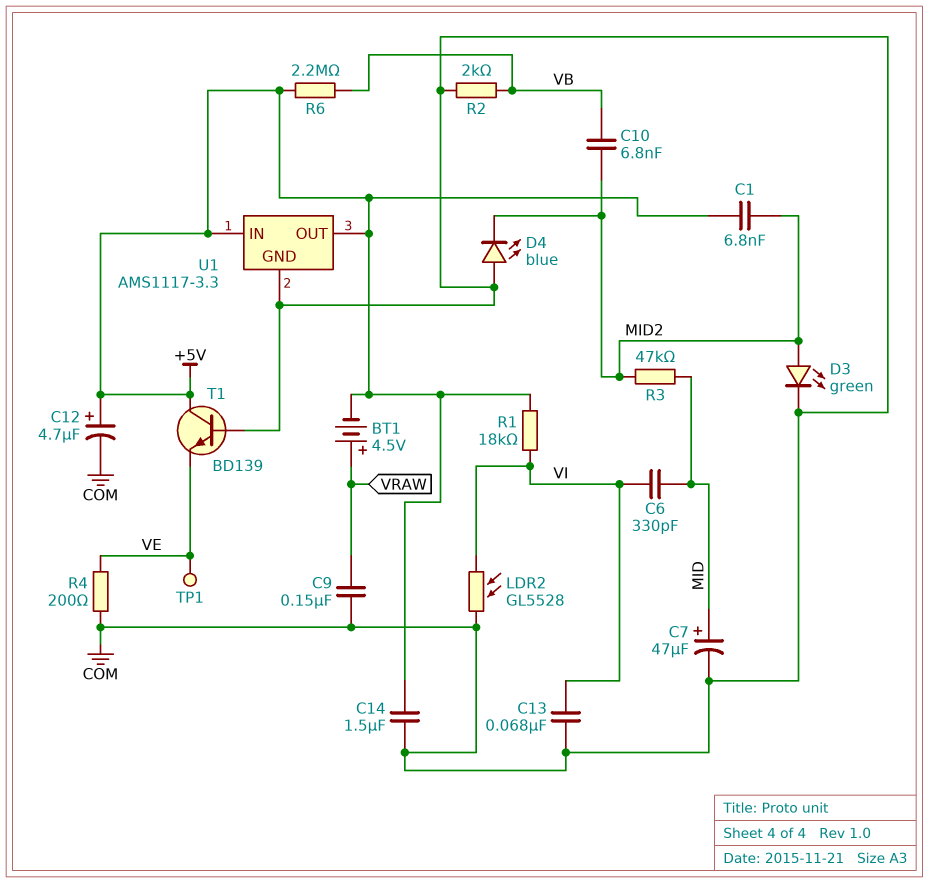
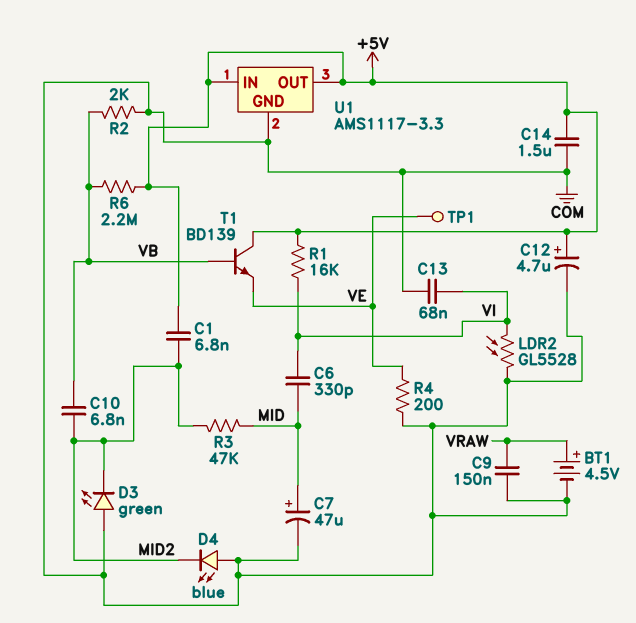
BT1: 4.5V (plus VRAW, minus +5V) -> 4.5V (plus VRAW, minus COM)
D3: LED green (A MID2, K COM) -> LED green (A COM, K MID2)
R1: 18k (+5V, VI) -> 16k (+5V, VI)
T1: NPN BD139 (B COM, C +5V, E VE) -> NPN BD139 (B VB, C +5V, E VE)

